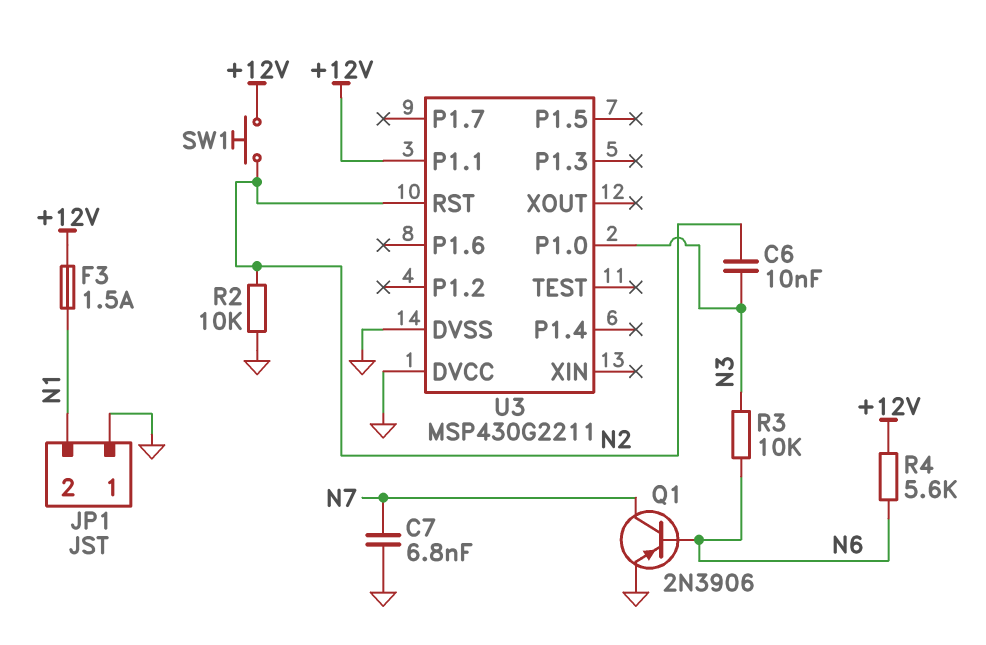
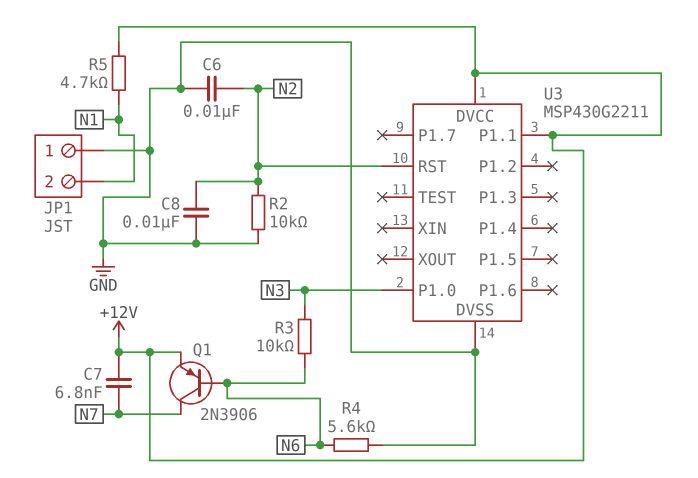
C6: 10nF (N2, N3) -> 10nF (GND, N2)
C7: 6.8nF (GND, N7) -> 6.8nF (+12V, N7)
C8: none -> 10nF (GND, N2)
F3: 1.5A (+12V, N1) -> none
Q1: PNP 2N3906 (B N6, C N7, E GND) -> PNP 2N3906 (B N6, C N7, E +12V)
R4: 5.6k (+12V, N6) -> 5.6k (GND, N6)
R5: none -> 4.7k (+12V, N1)
SW1: button (+12V, N2) -> none
U3 pin DVCC: GND -> +12V

